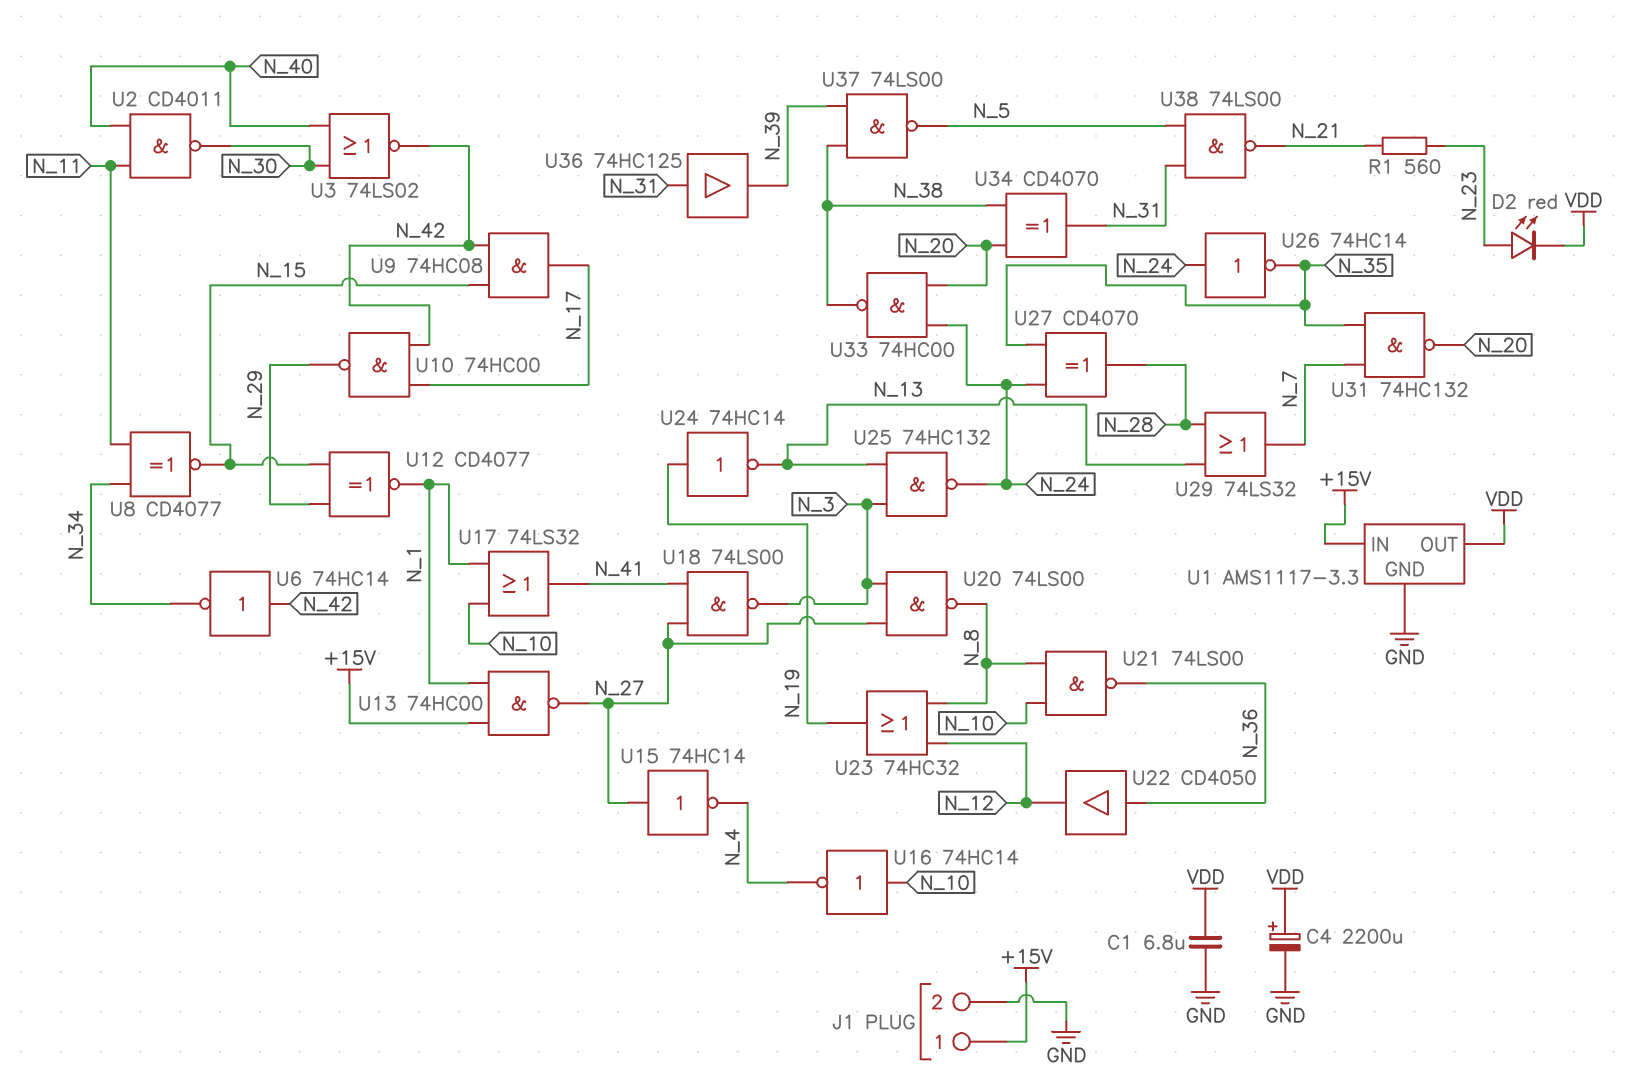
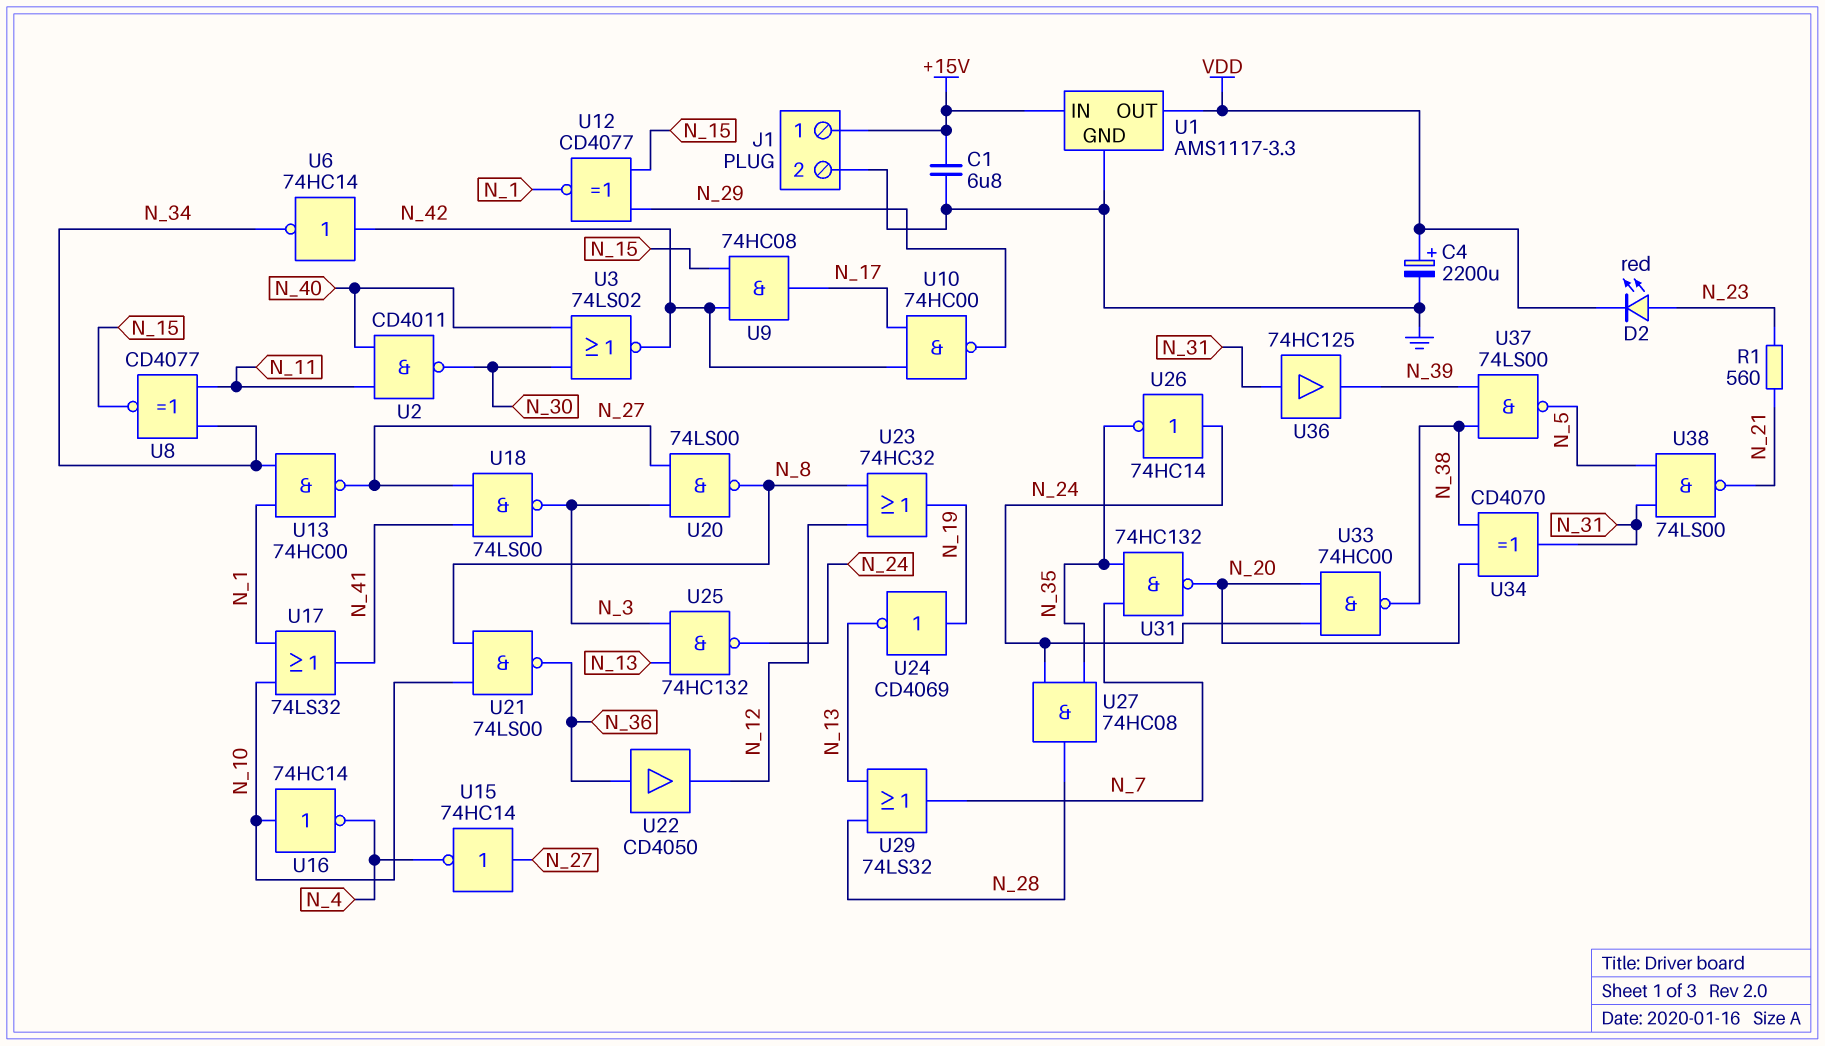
C1: 6.8uF (GND, VDD) -> 6.8uF (+15V, GND)
U13: NAND 74HC00 (in +15V, in N_1, out N_27) -> NAND 74HC00 (in N_1, in N_34, out N_27)
U24: NOT 74HC14 (in N_19, out N_13) -> NOT CD4069 (in N_19, out N_13)
U27: XOR CD4070 (in N_24, in N_35, out N_28) -> AND 74HC08 (in N_24, in N_35, out N_28)

